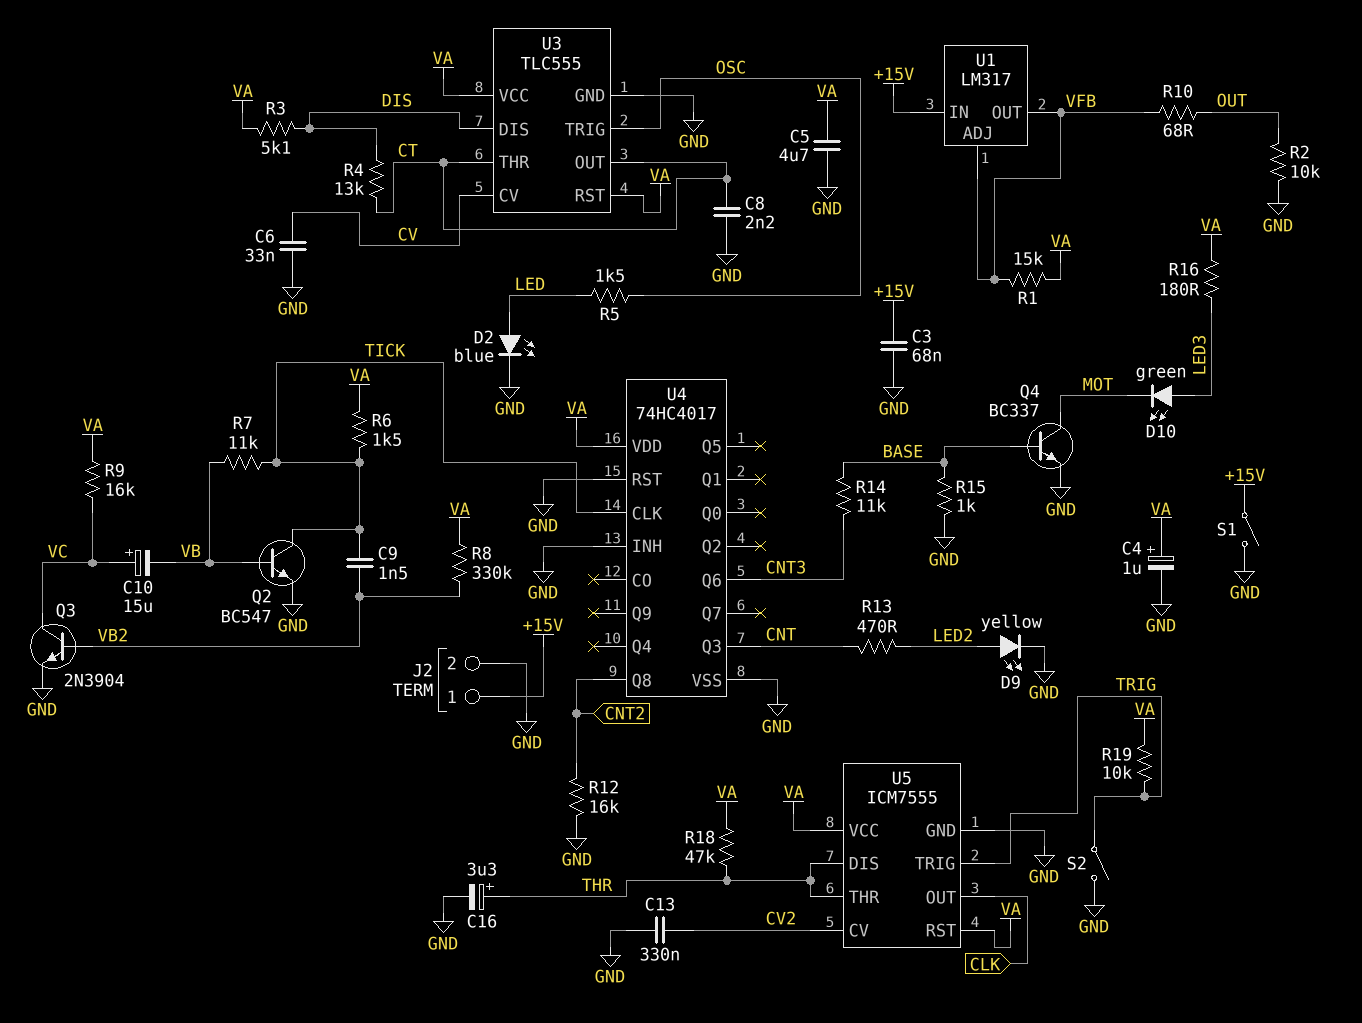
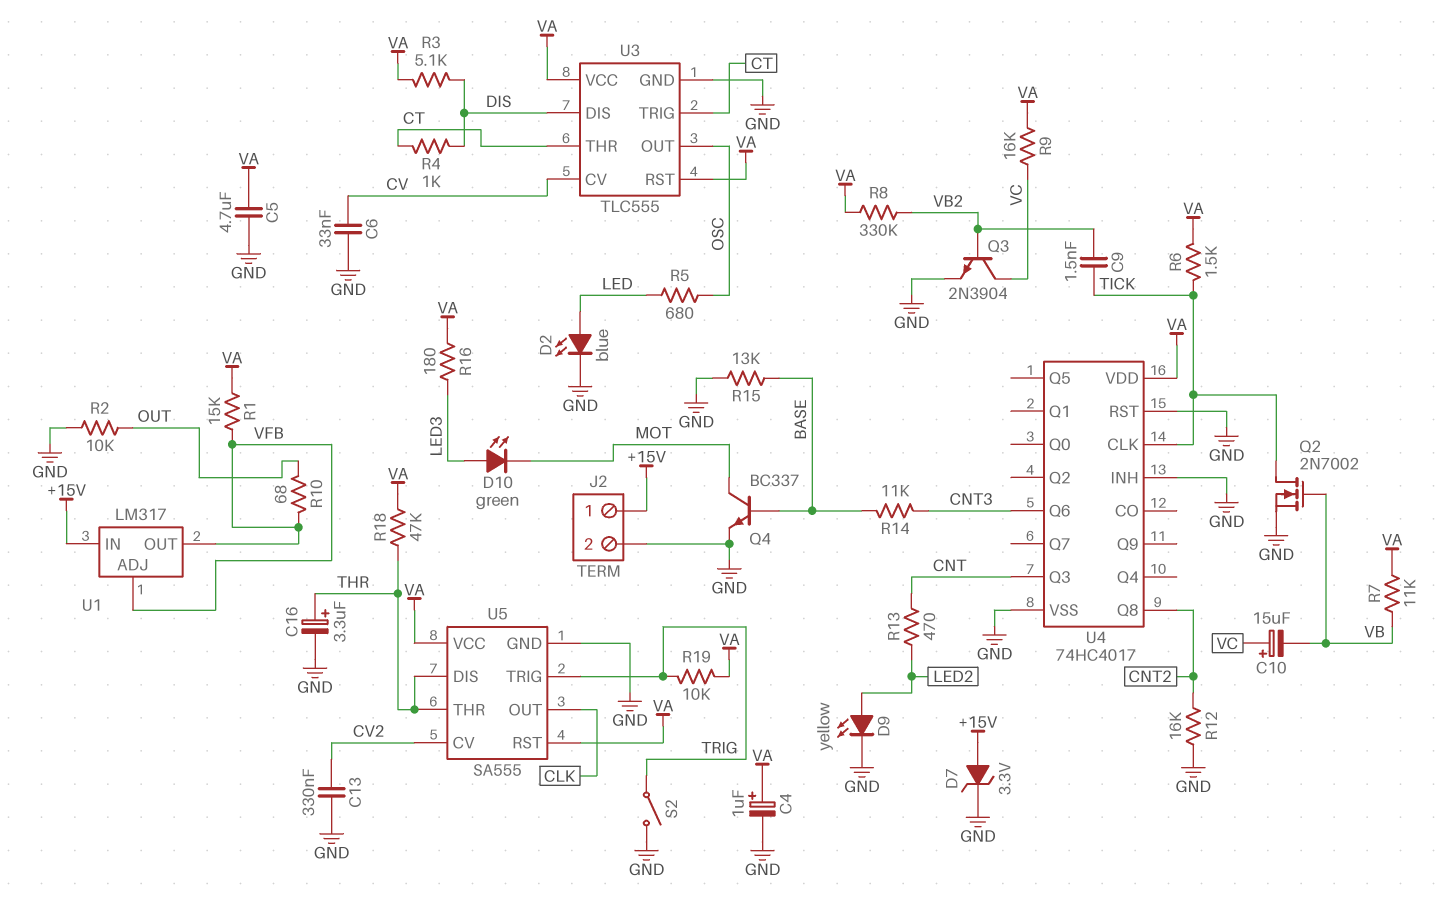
C3: 68nF (+15V, GND) -> none
C8: 2.2nF (CT, GND) -> none
D7: none -> zener 3.3V (A +15V, K GND)
Q2: NPN BC547 (B VB, C TICK, E GND) -> NMOS 2N7002 (G VB, D TICK, S GND)
R4: 13k (CT, DIS) -> 1k (CT, DIS)
R5: 1.5k (LED, OSC) -> 680 (LED, OSC)
R7: 11k (TICK, VB) -> 11k (VA, VB)
R15: 1k (BASE, GND) -> 13k (BASE, GND)
S1: switch (+15V, GND) -> none
U3 pin OUT: CT -> OSC
U3 pin TRIG: OSC -> CT
U5: ICM7555 -> SA555

